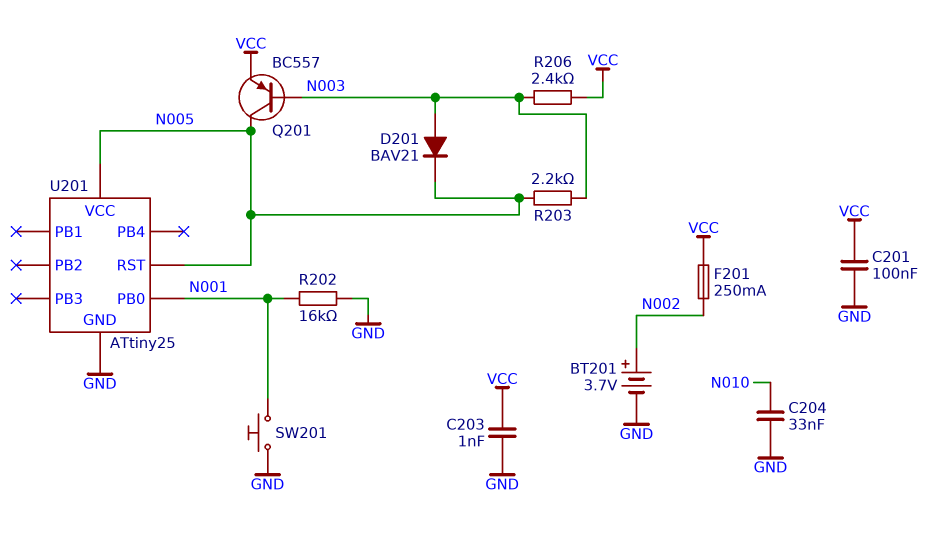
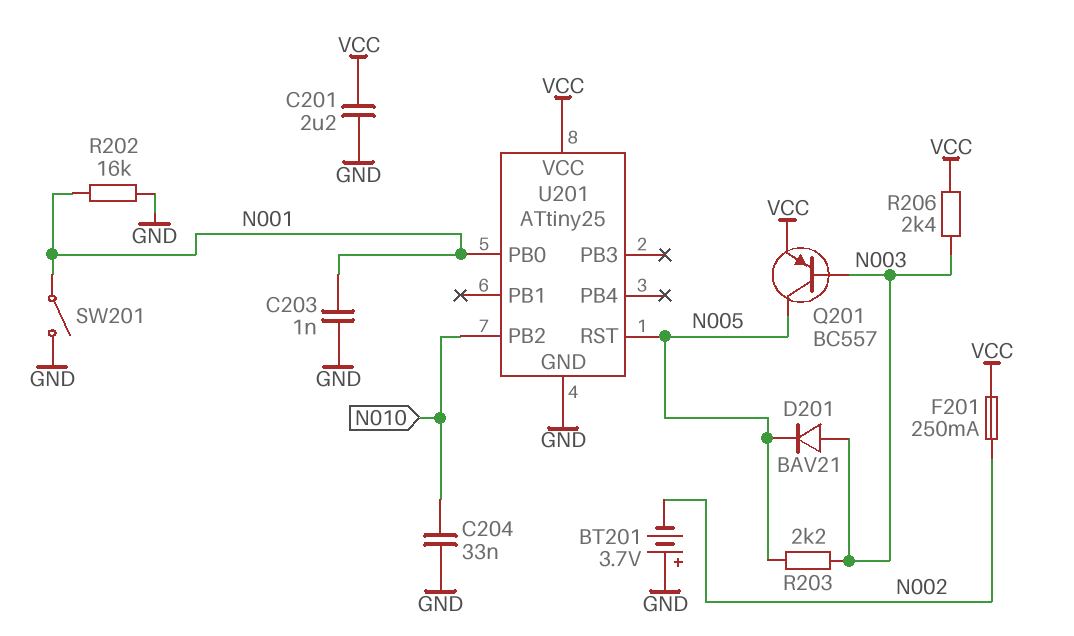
BT201: 3.7V (plus N002, minus GND) -> 3.7V (plus GND, minus N002)
C201: 100nF (GND, VCC) -> 2.2uF (GND, VCC)
C203: 1nF (GND, VCC) -> 1nF (GND, N001)
SW201: button (GND, N001) -> switch (GND, N001)
U201 pin PB2: none -> N010
U201 pin VCC: N005 -> VCC

